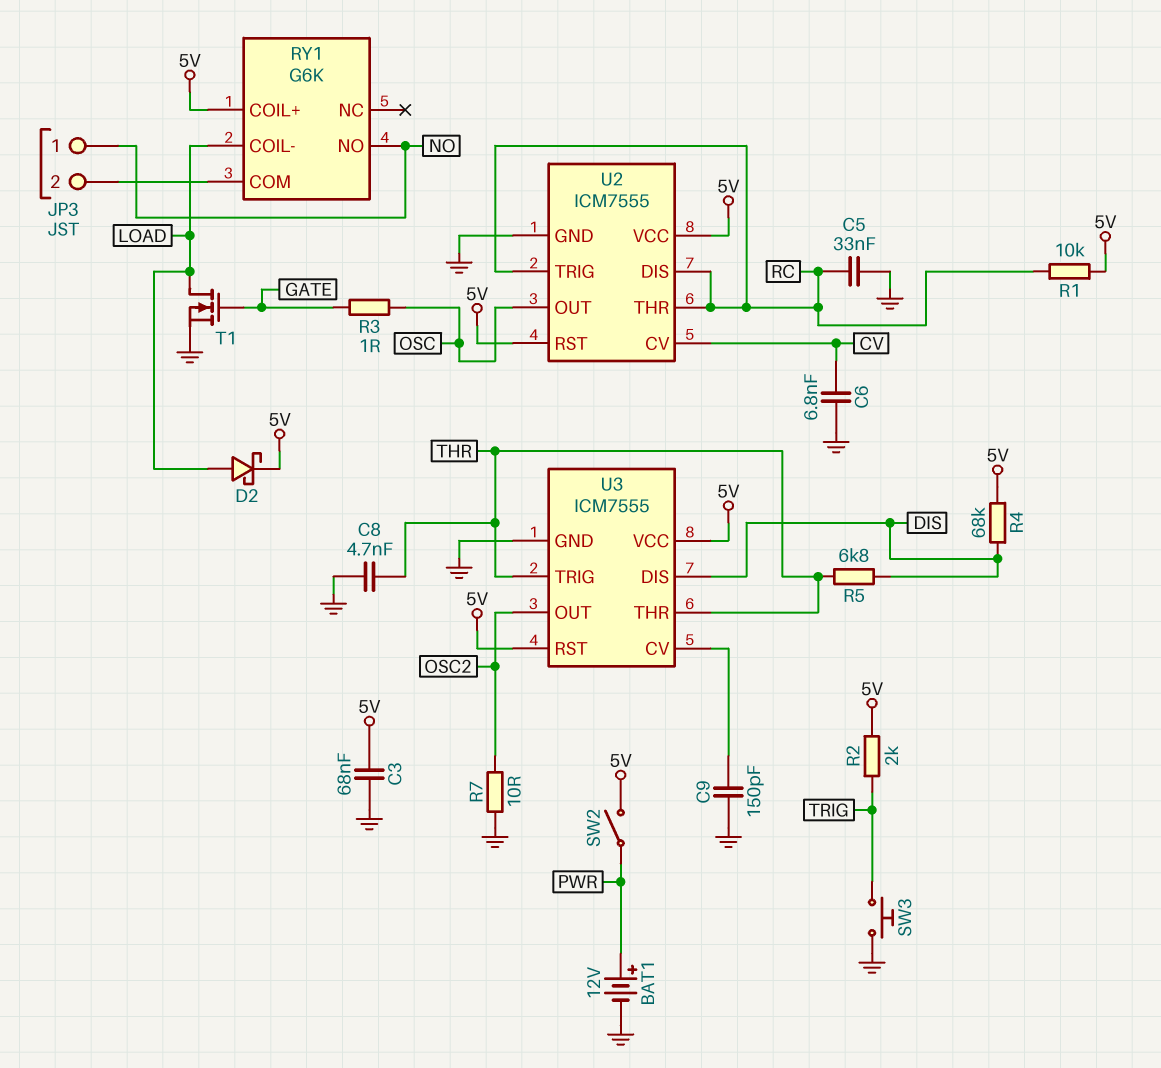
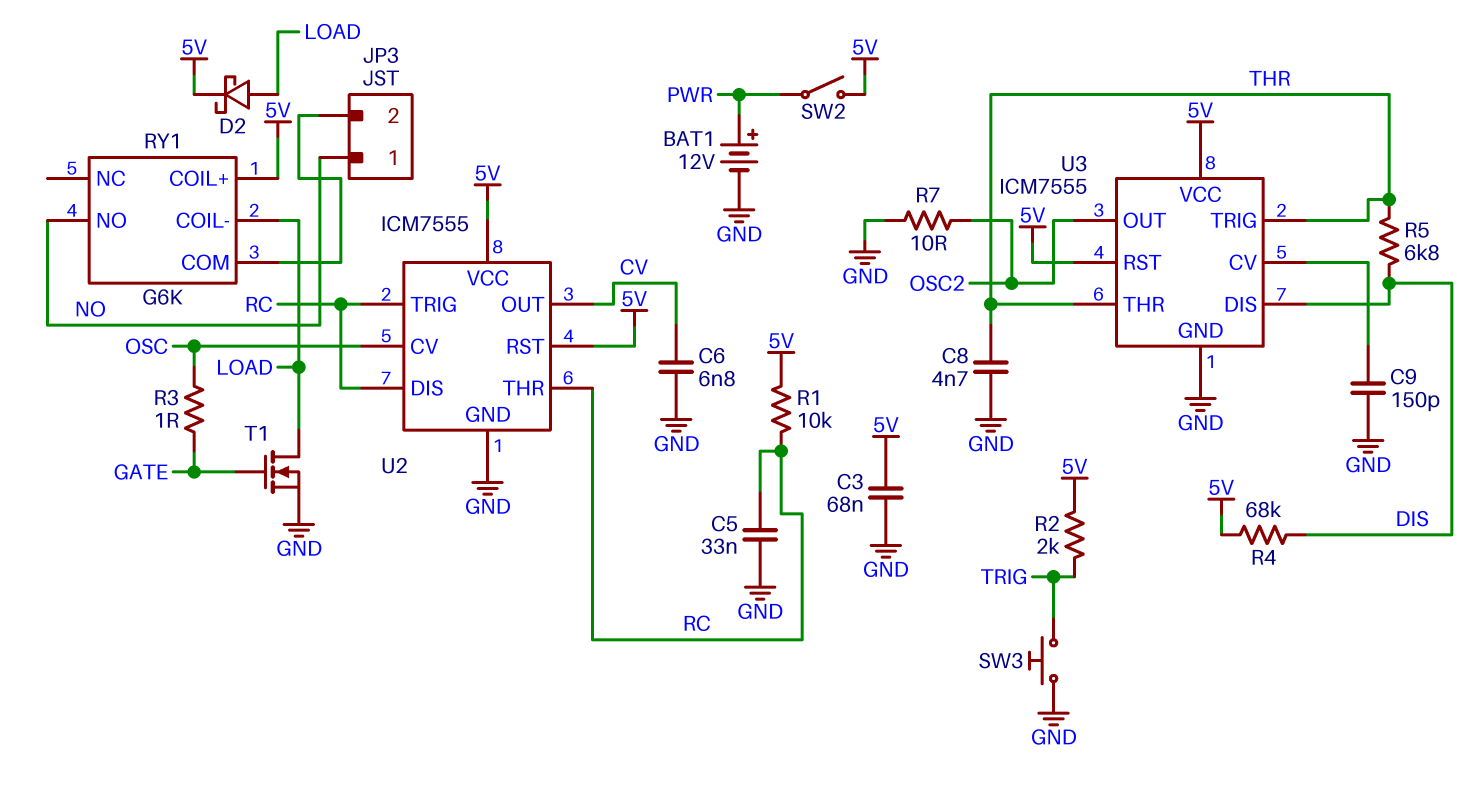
U2 pin CV: CV -> OSC
U2 pin OUT: OSC -> CV

